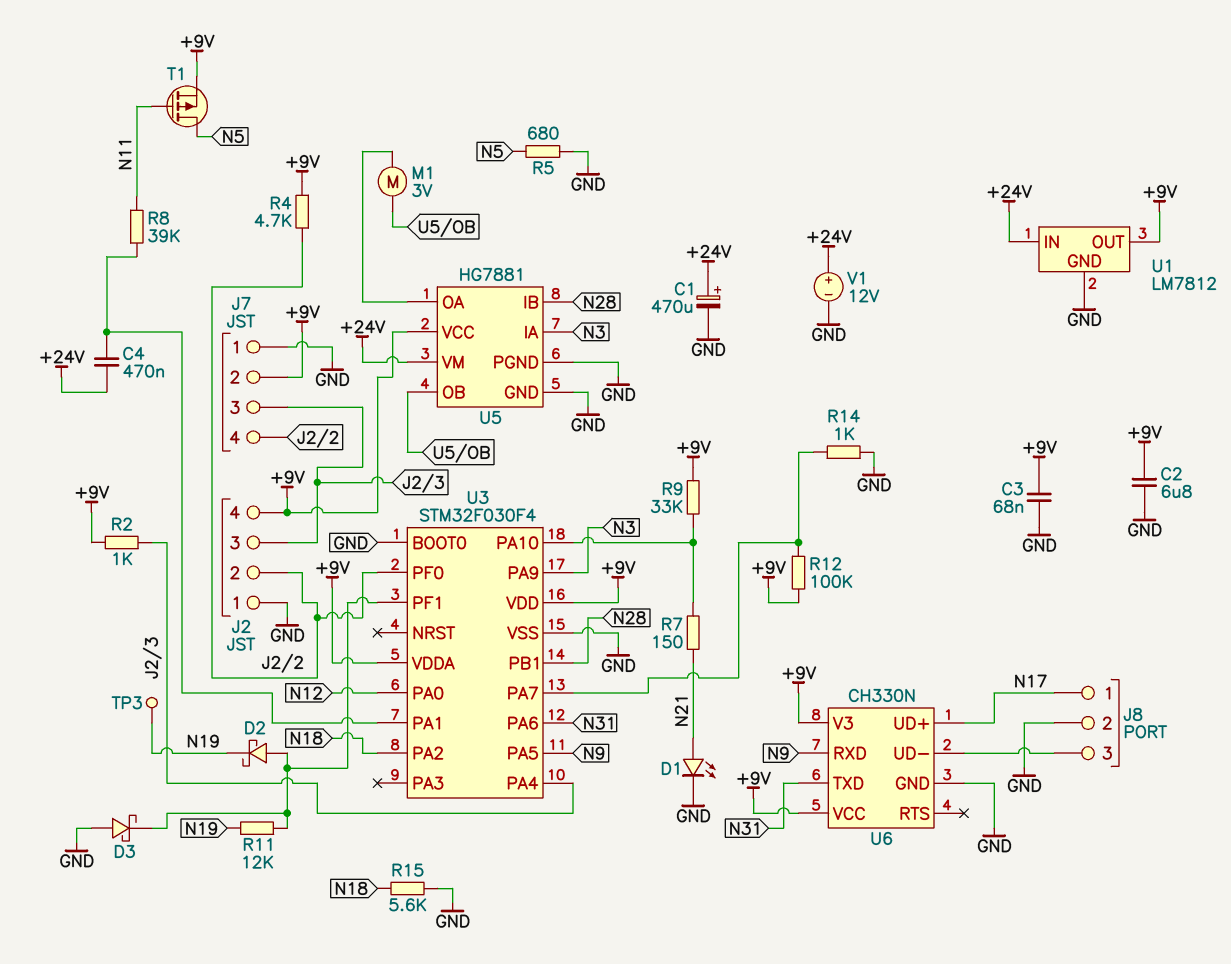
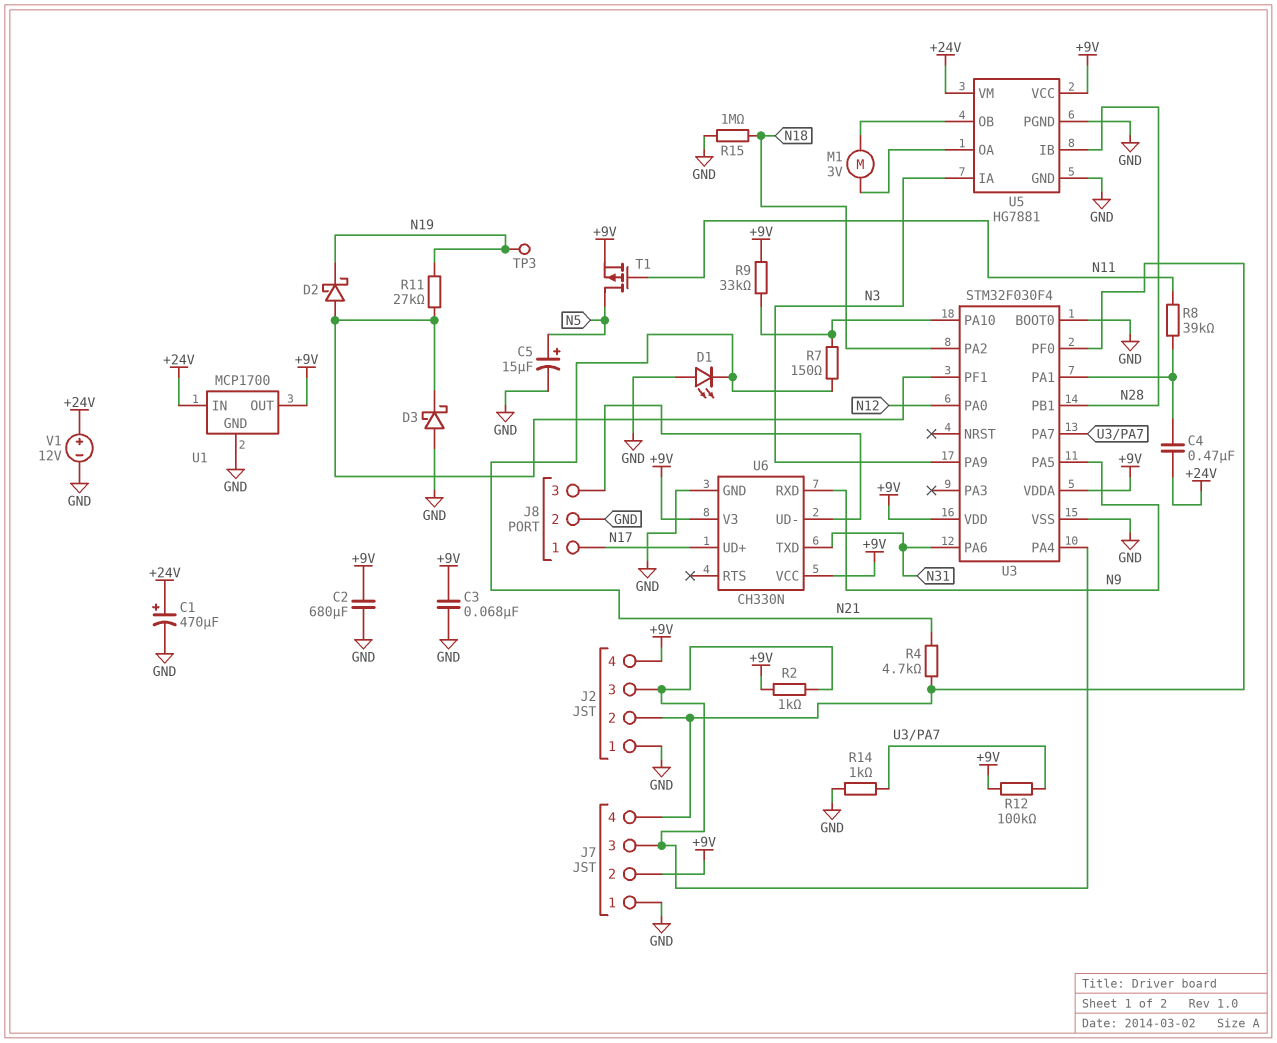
C2: 6.8uF (+9V, GND) -> 680uF (+9V, GND)
C5: none -> 15uF (plus N5, minus GND)
D1: LED (A N21, K GND) -> LED (A GND, K N21)
R4: 4.7k (+9V, J2/2) -> 4.7k (J2/2, N21)
R5: 680 (GND, N5) -> none
R11: 12k (N19, U3/PF1) -> 27k (N19, U3/PF1)
R15: 5.6k (GND, N18) -> 1M (GND, N18)
U1: LM7812 -> MCP1700

